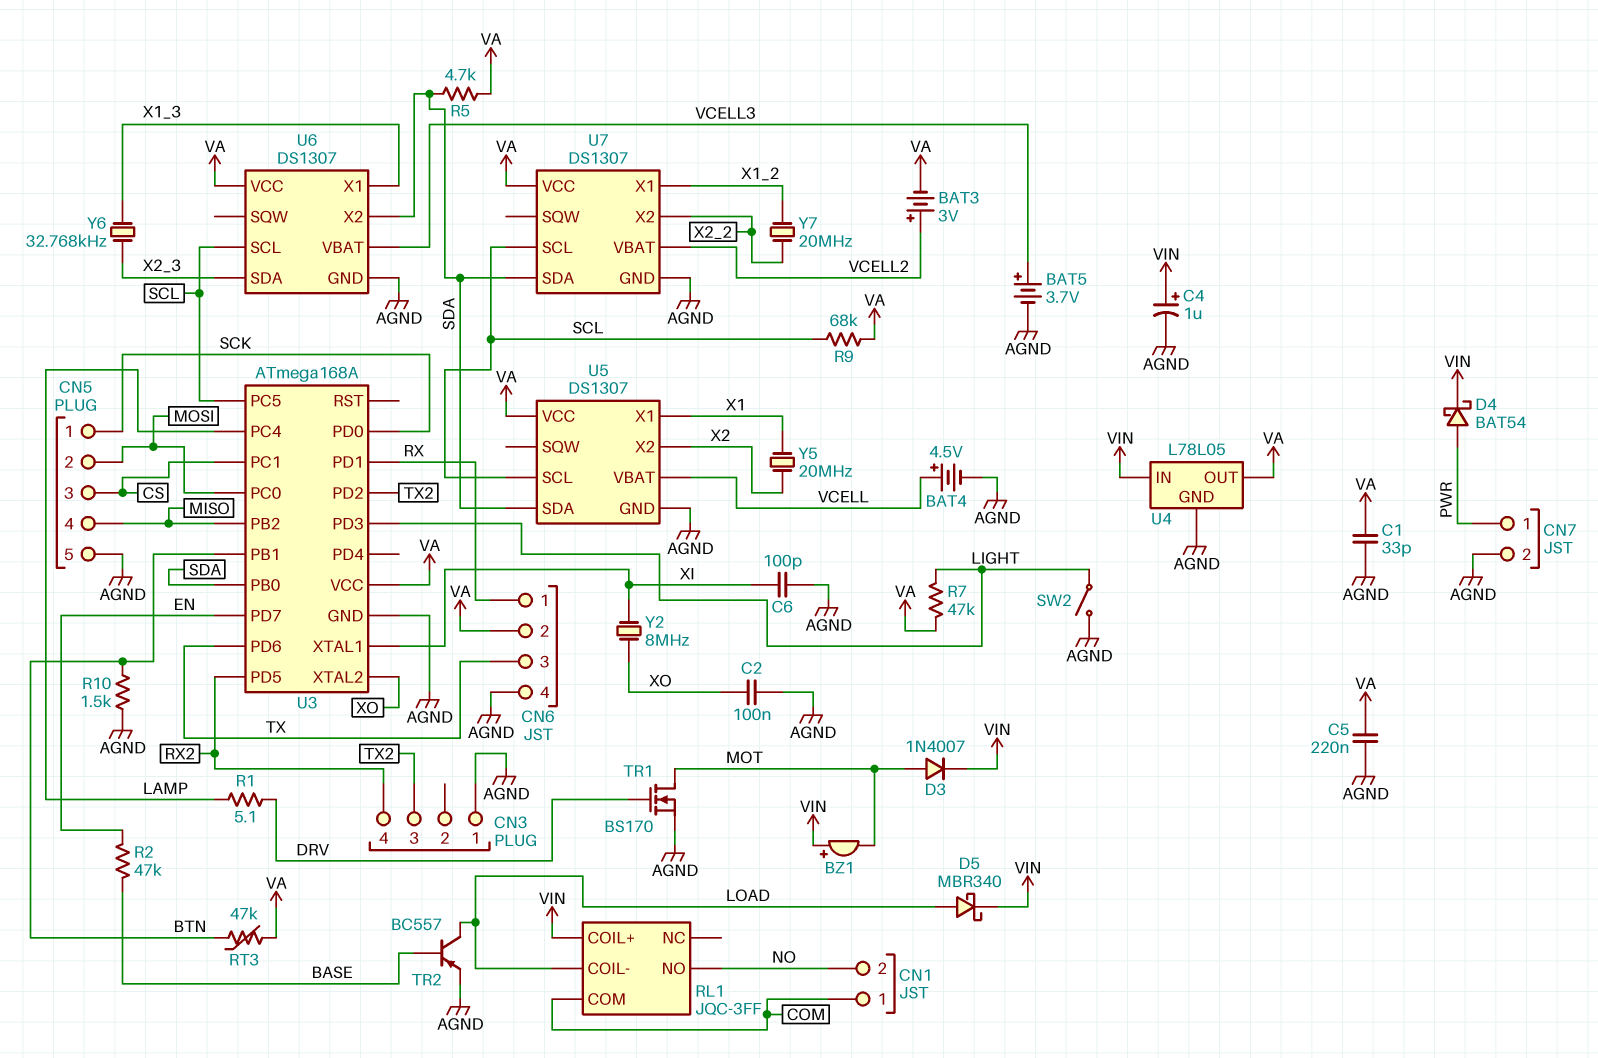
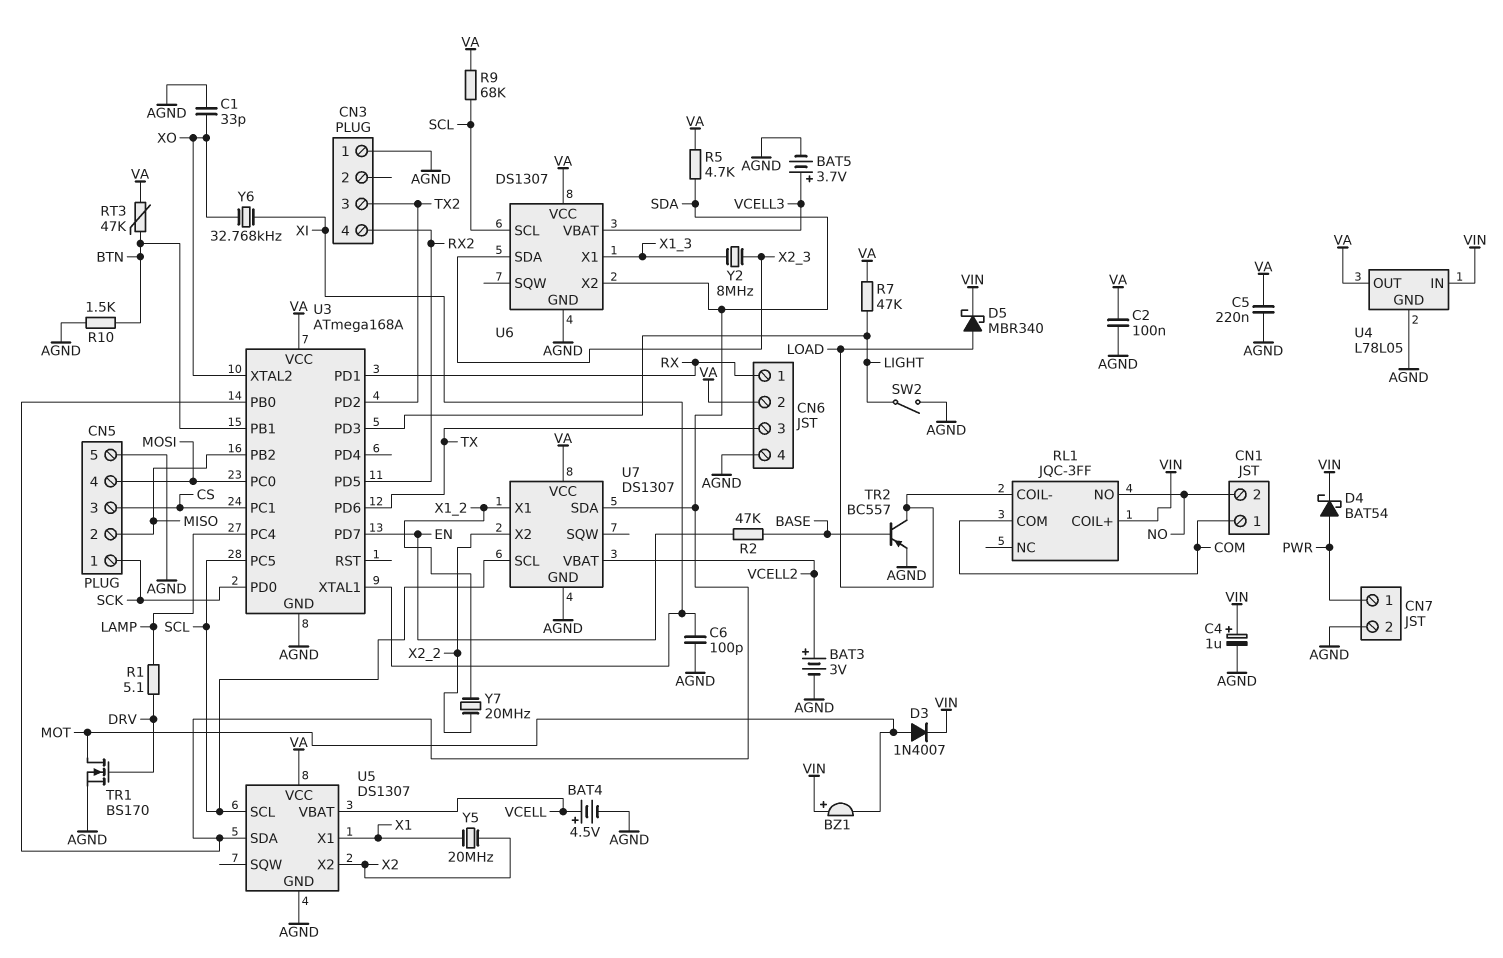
BAT3: 3V (plus VCELL2, minus VA) -> 3V (plus VCELL2, minus AGND)
C1: 33pF (AGND, VA) -> 33pF (AGND, XO)
C2: 100nF (AGND, XO) -> 100nF (AGND, VA)
CN5 pin 2: MOSI -> MISO
CN5 pin 4: MISO -> MOSI
Y2: 8MHz (XI, XO) -> 8MHz (X1_3, X2_3)
Y6: 32.768kHz (X1_3, X2_3) -> 32.768kHz (XI, XO)

